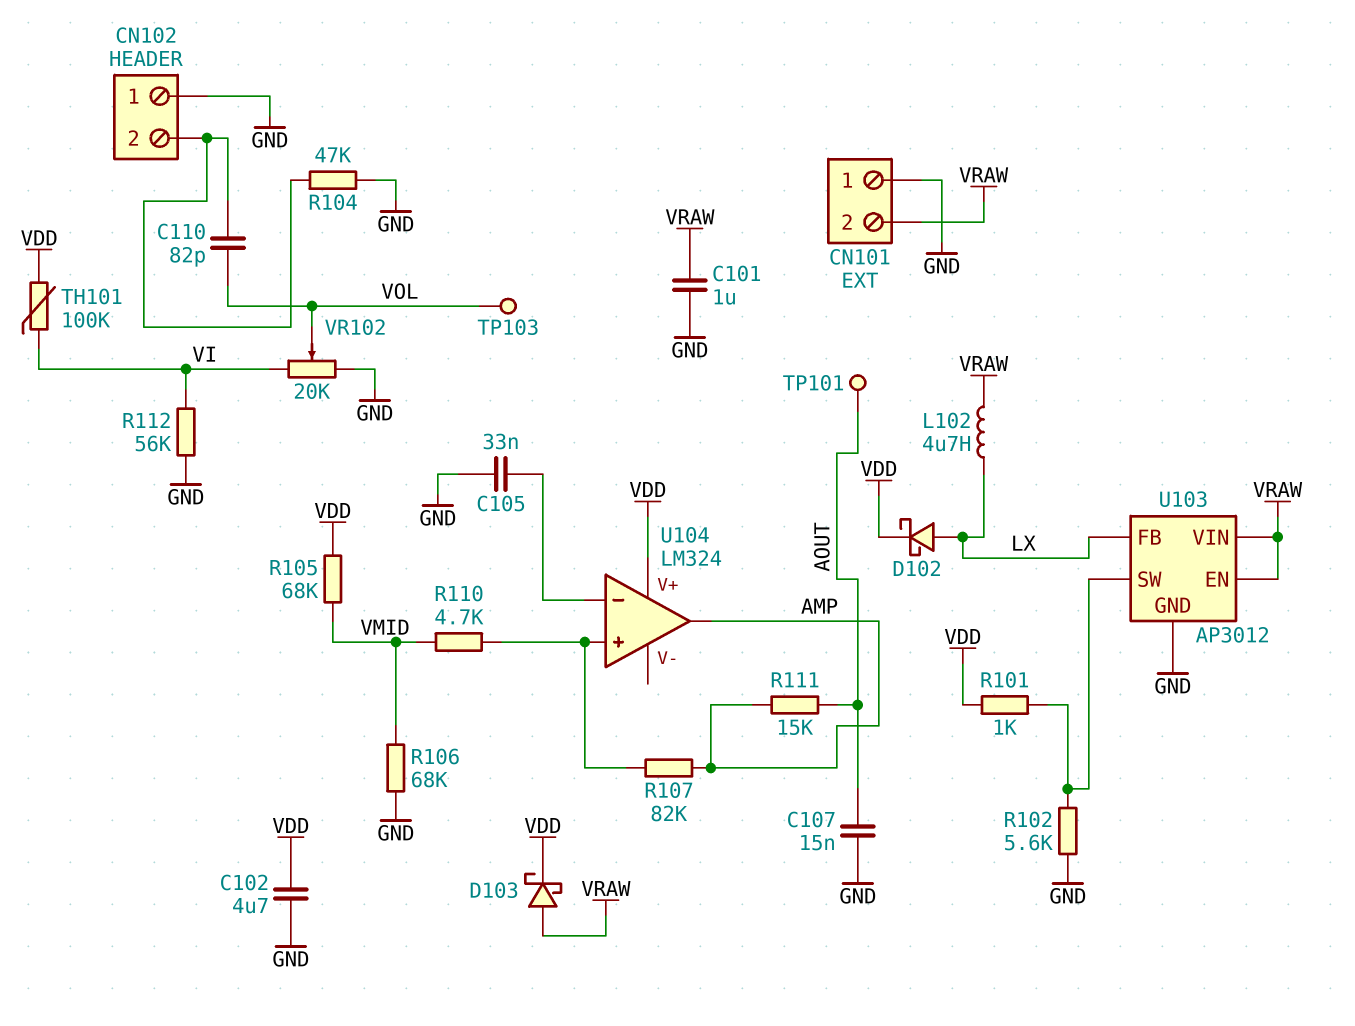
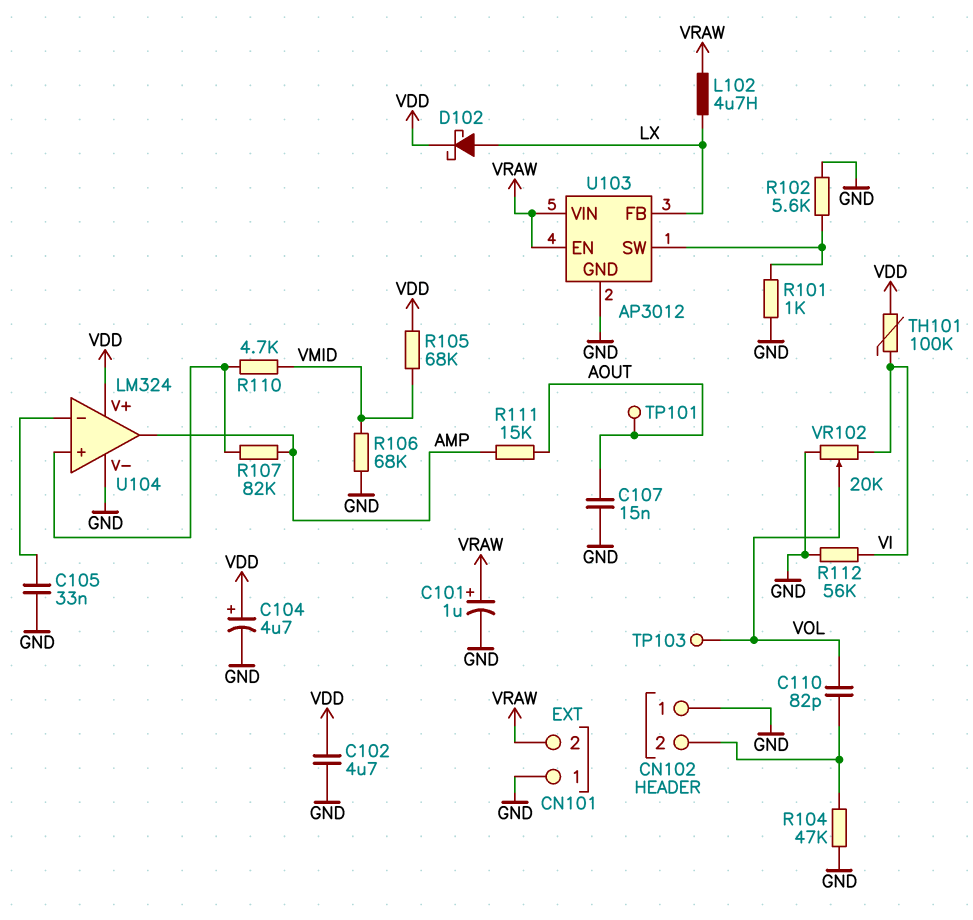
C101: 1uF (GND, VRAW) -> 1uF (plus VRAW, minus GND)
C104: none -> 4.7uF (plus VDD, minus GND)
D103: schottky (A VRAW, K VDD) -> none
R101: 1k (U103/SW, VDD) -> 1k (GND, U103/SW)
U104 pin V-: none -> GND

